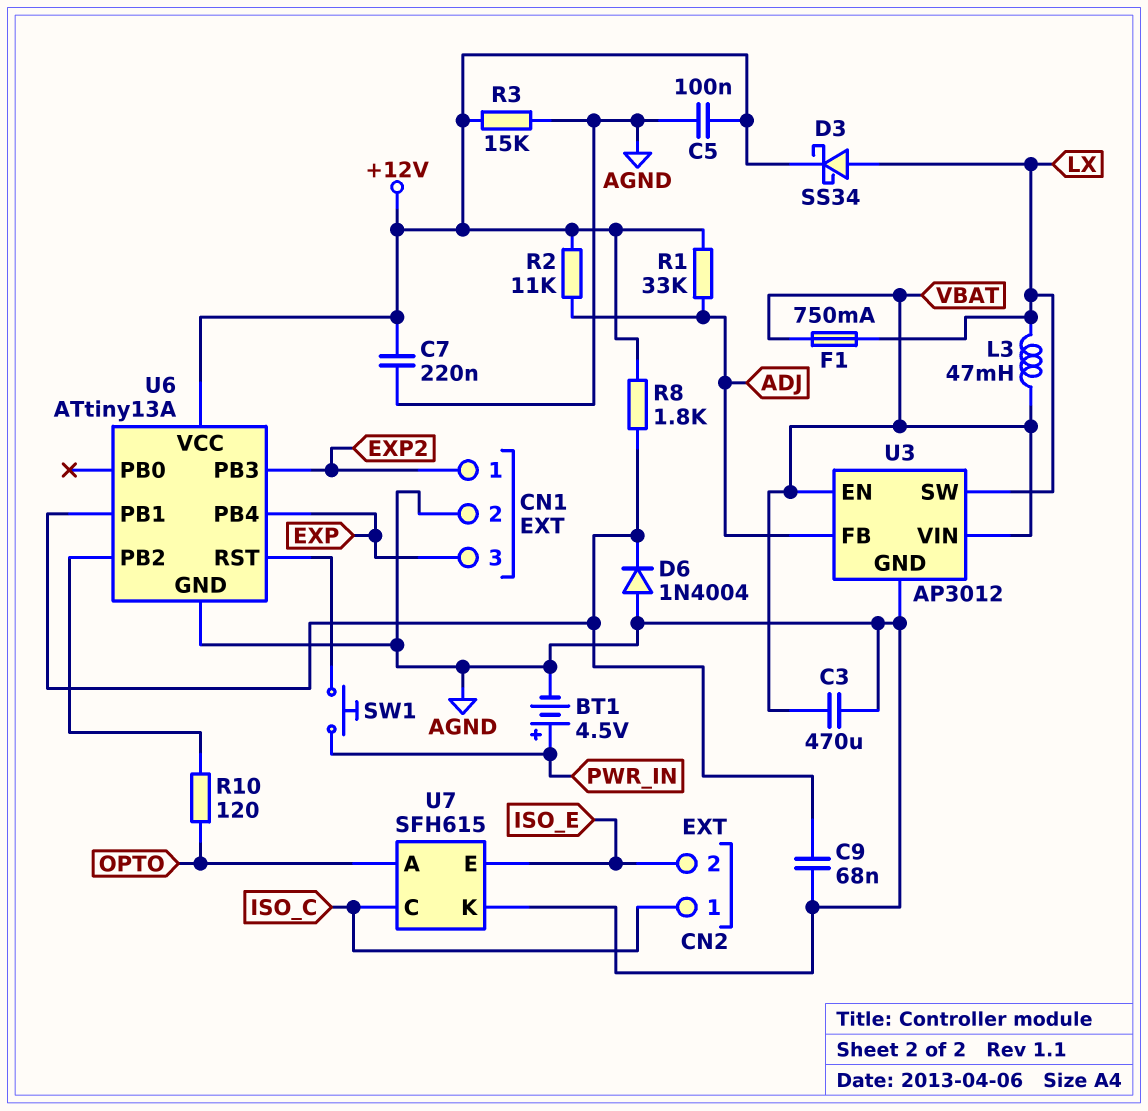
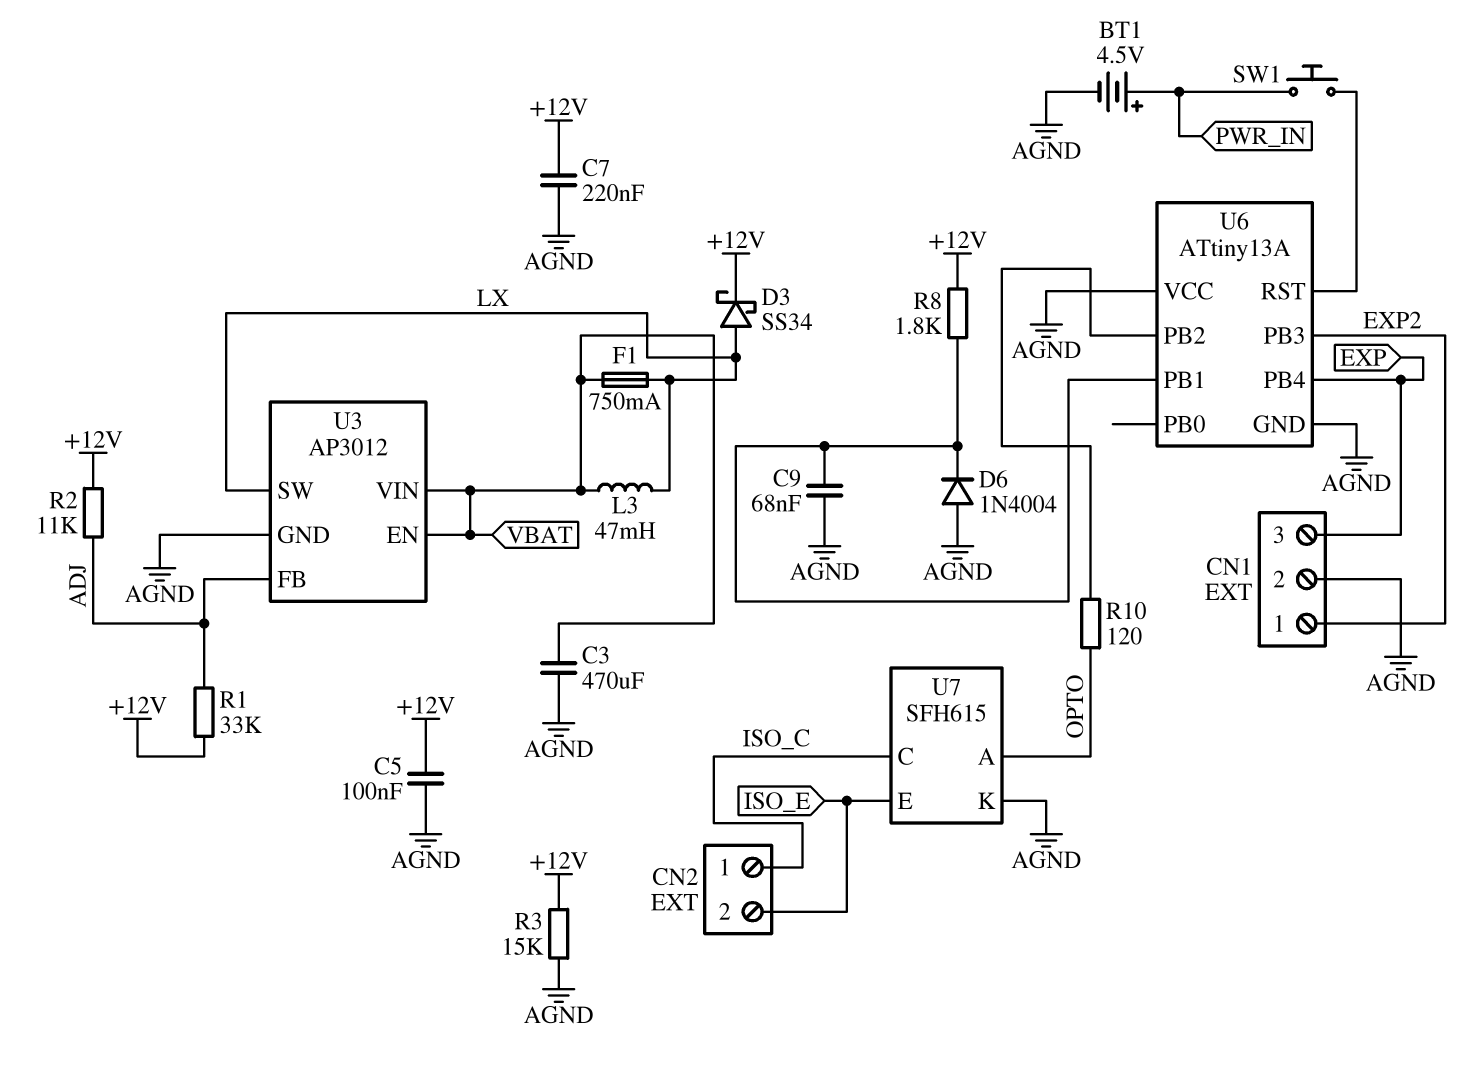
U6 pin VCC: +12V -> AGND

